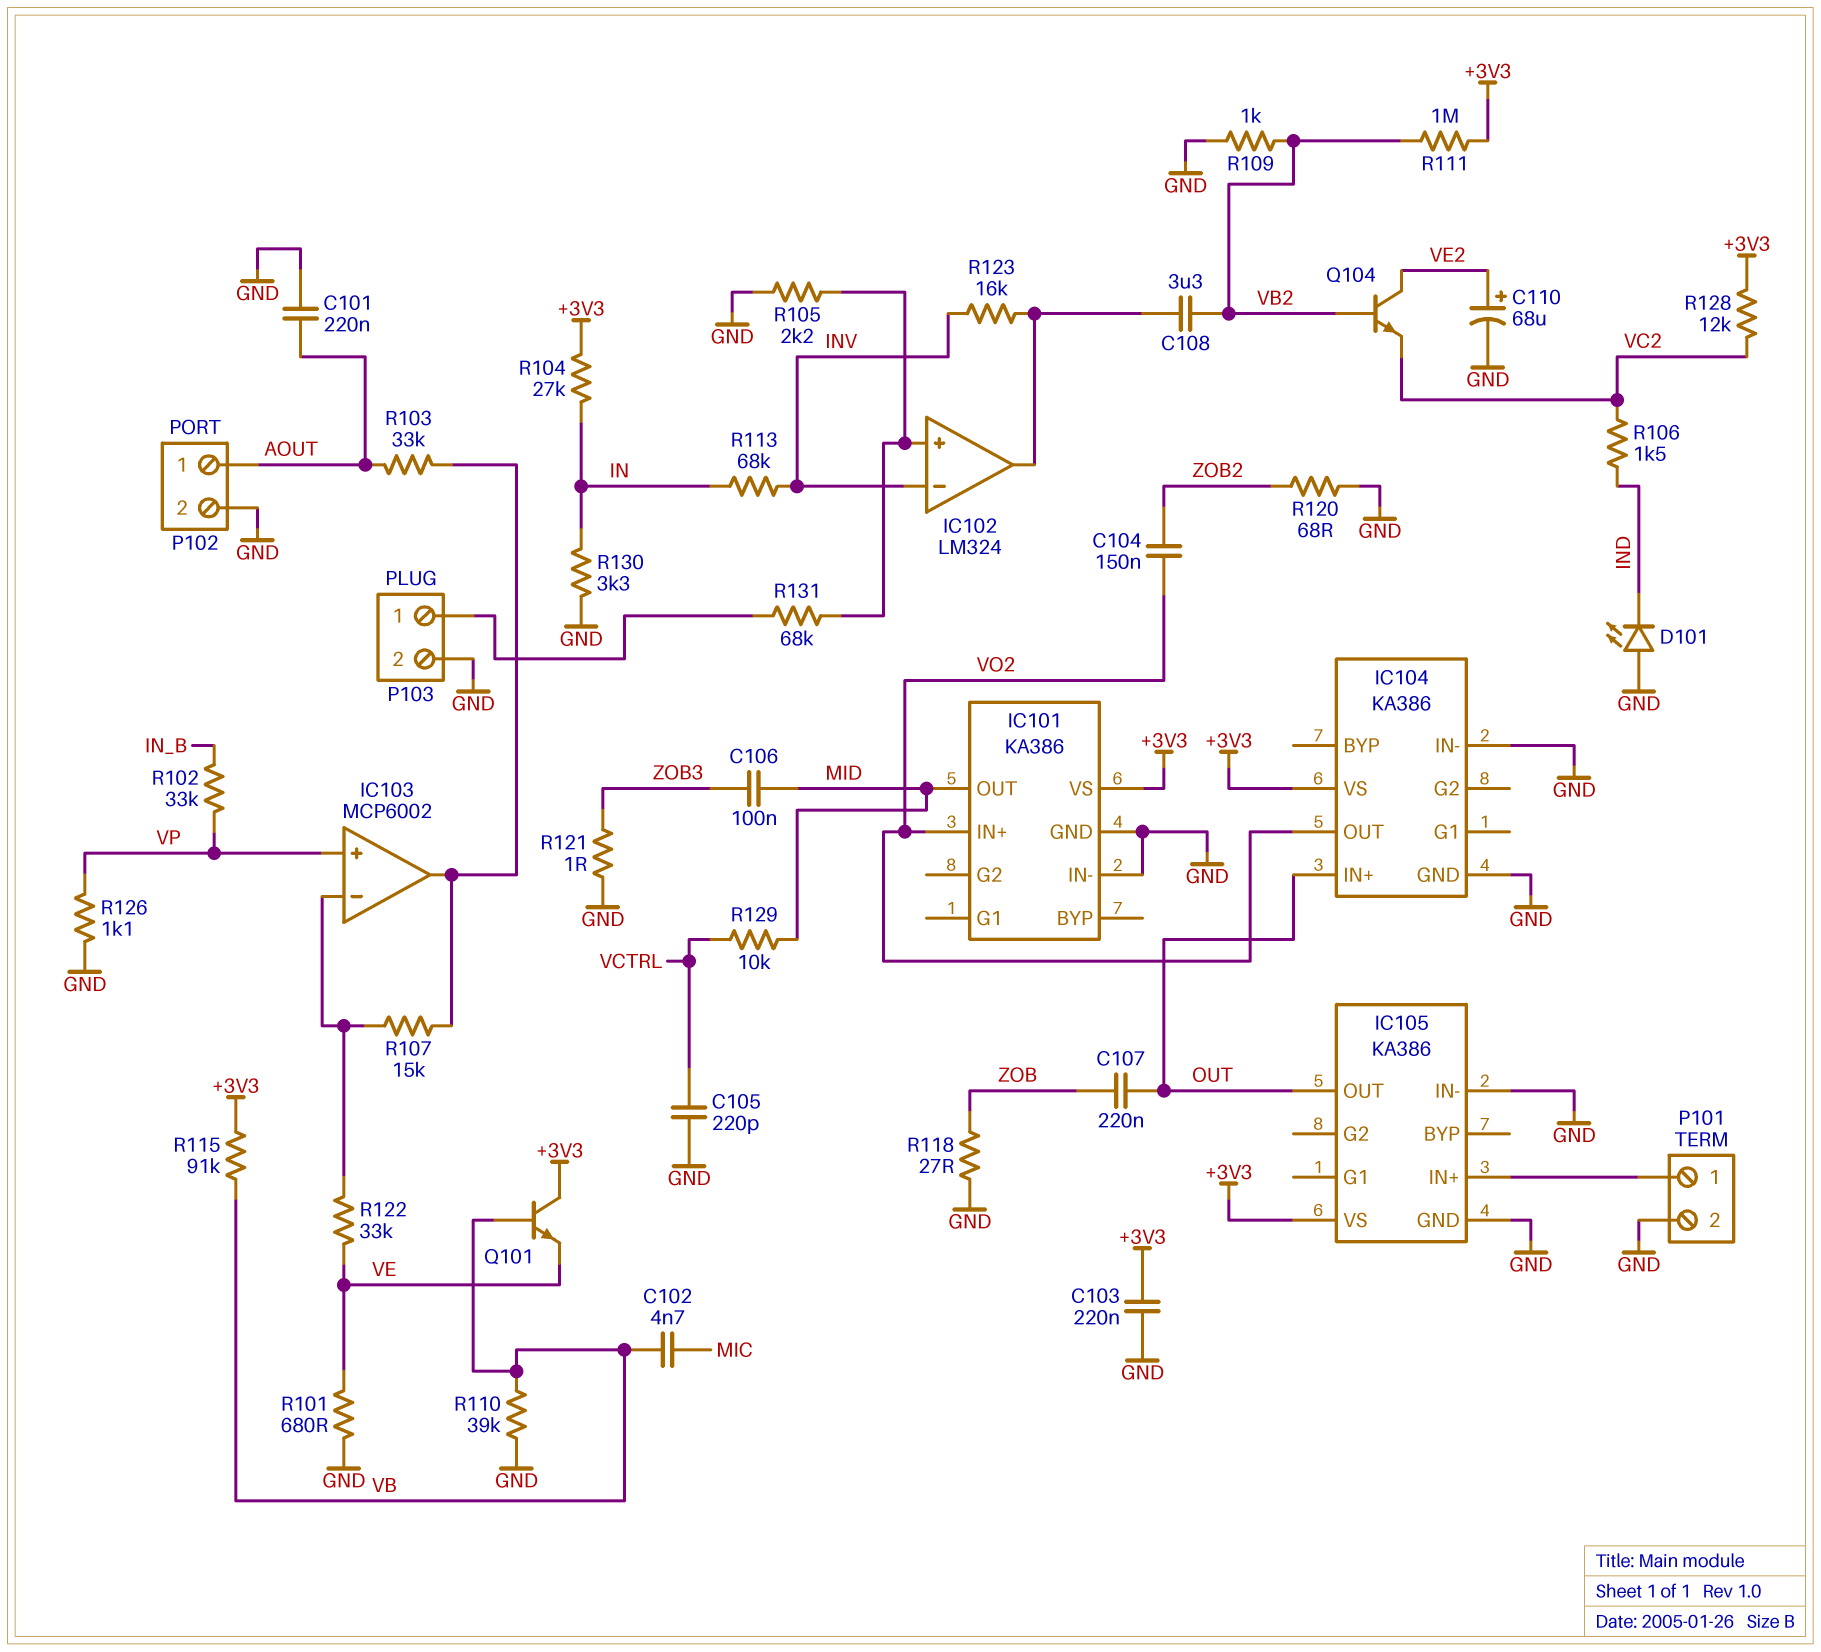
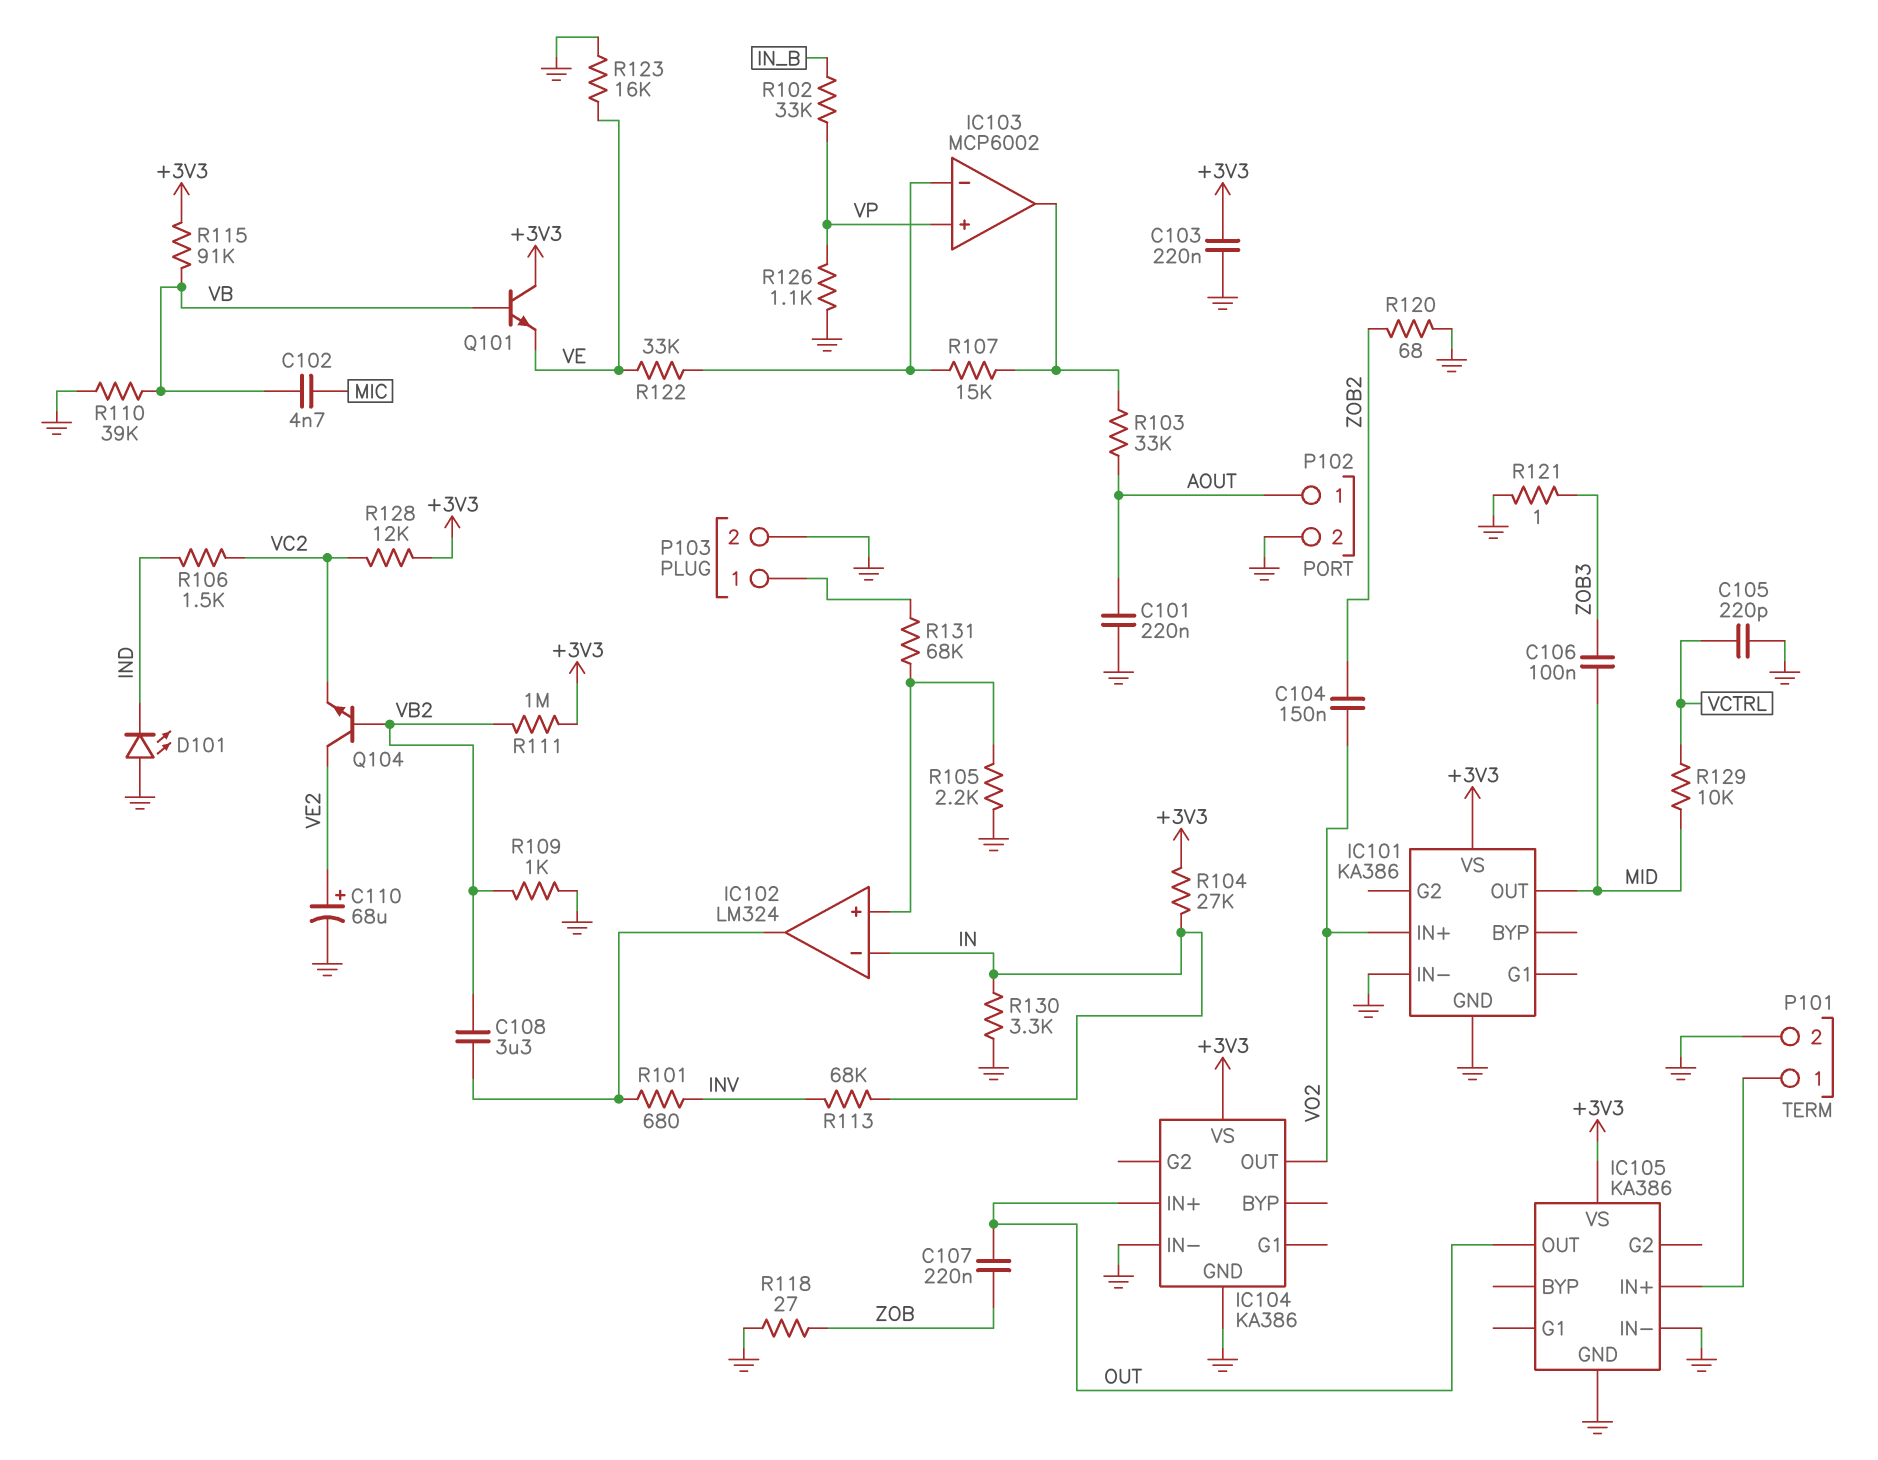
IC102 pin in-: INV -> IN
R101: 680 (GND, VE) -> 680 (IC102/out, INV)
R123: 16k (IC102/out, INV) -> 16k (GND, VE)

